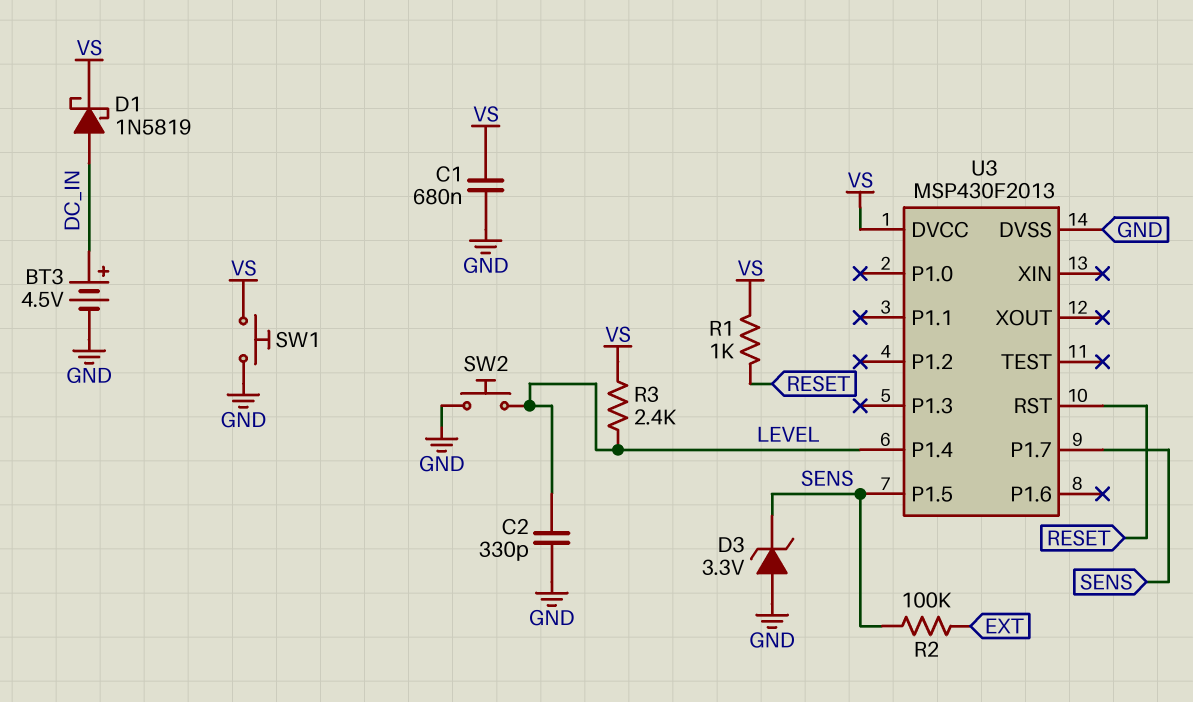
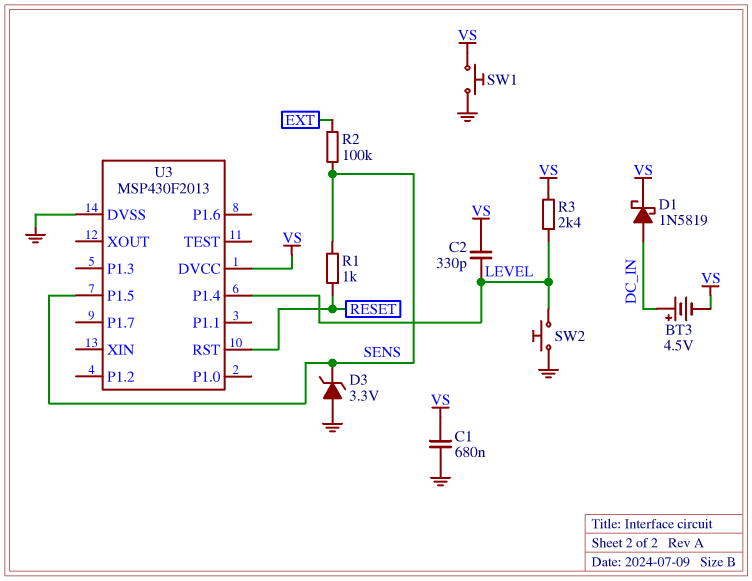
BT3: 4.5V (plus DC_IN, minus GND) -> 4.5V (plus DC_IN, minus VS)
C2: 330pF (GND, LEVEL) -> 330pF (LEVEL, VS)
R1: 1k (RESET, VS) -> 1k (RESET, SENS)
U3 pin P1.7: SENS -> none

